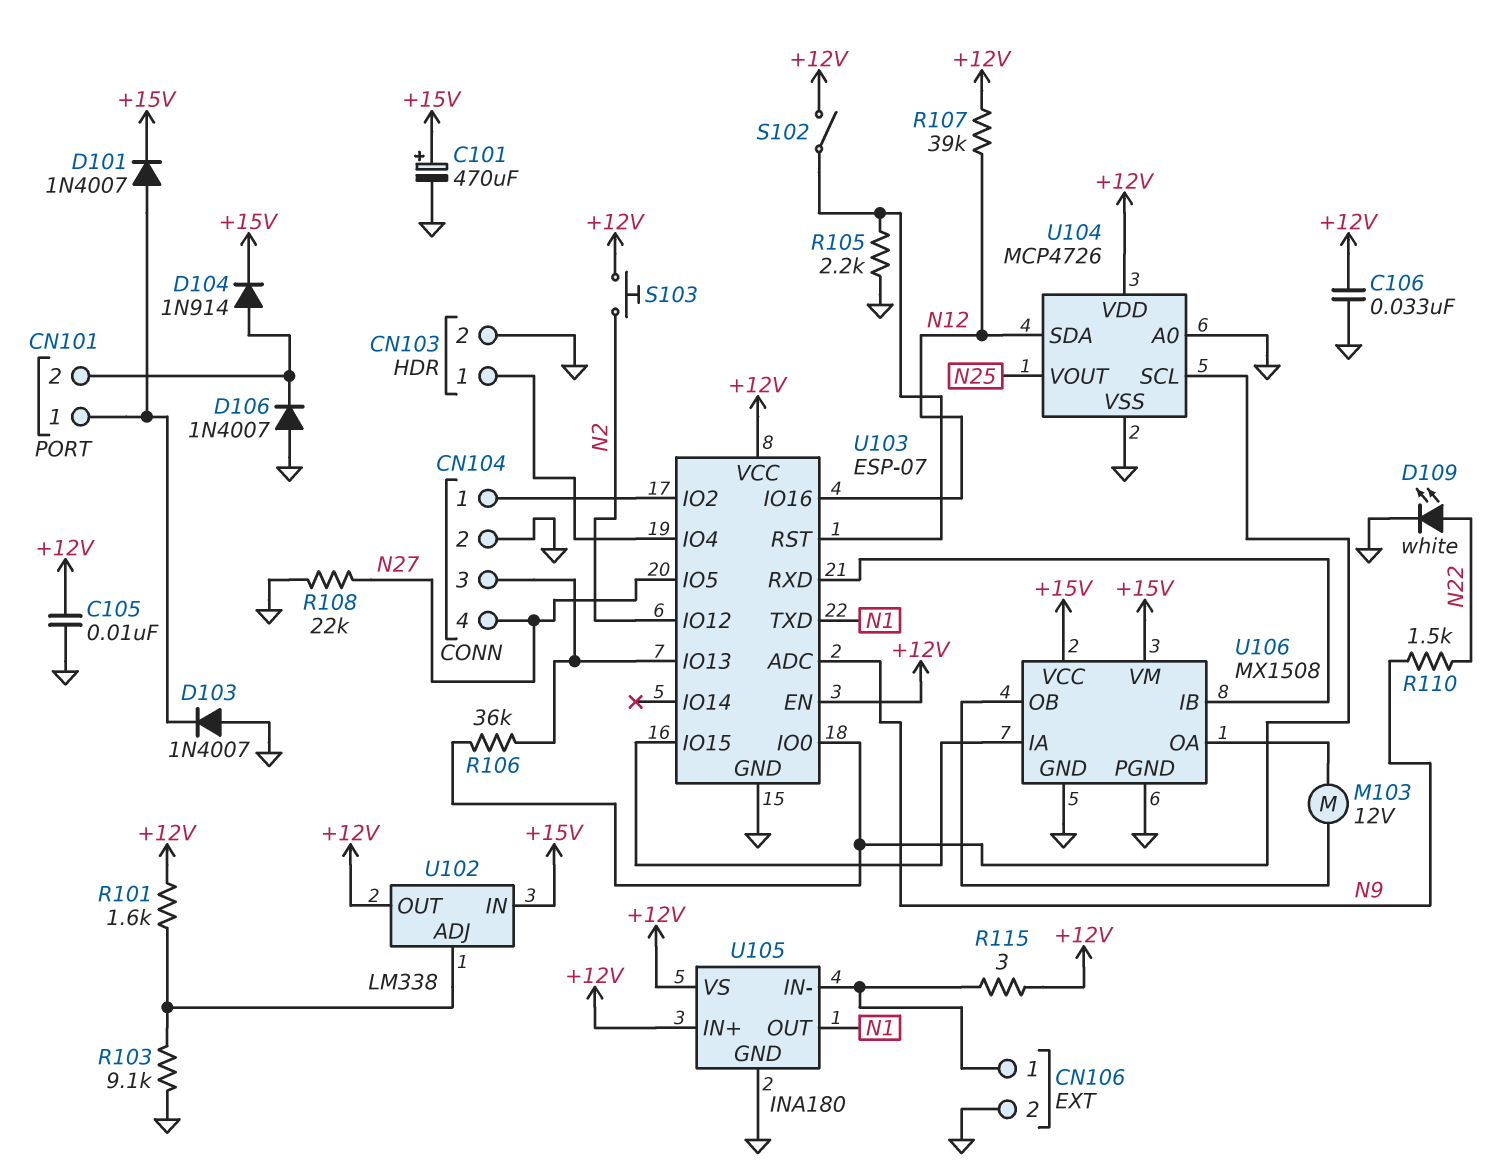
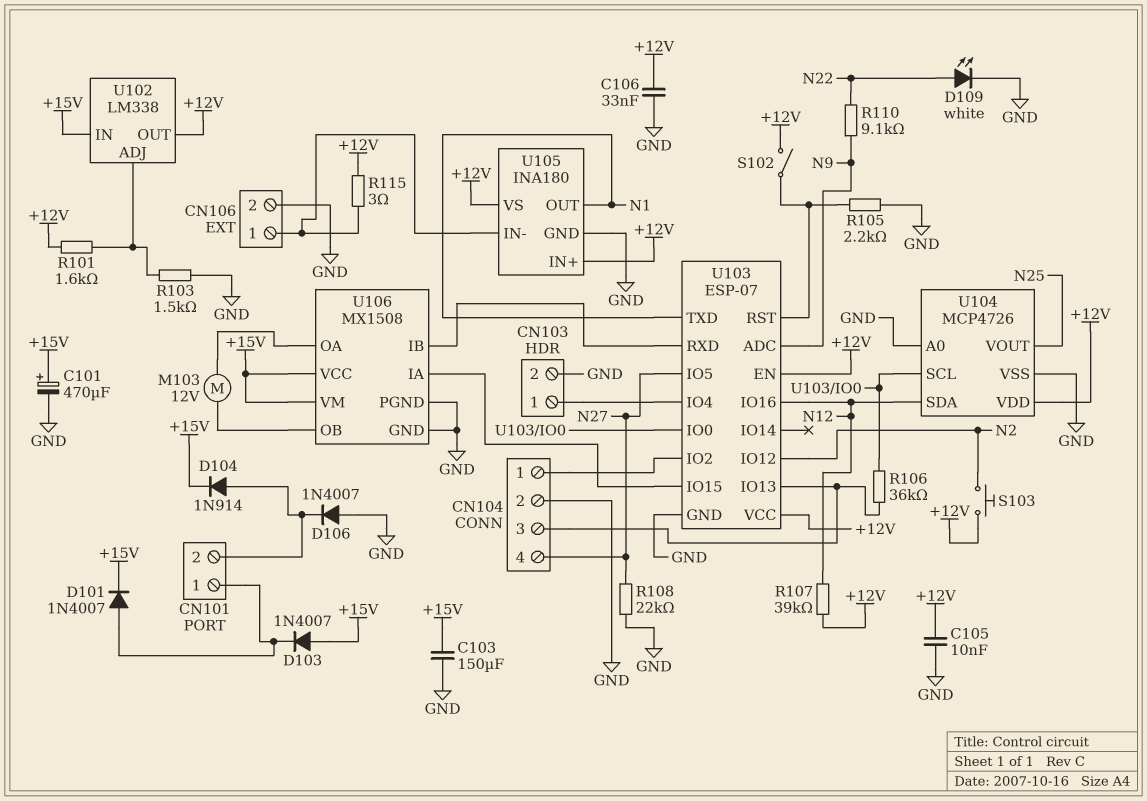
C103: none -> 150uF (+15V, GND)
D103: diode 1N4007 (A GND, K CN101/1) -> diode 1N4007 (A +15V, K CN101/1)
R103: 9.1k (GND, U102/ADJ) -> 1.5k (GND, U102/ADJ)
R110: 1.5k (N9, N22) -> 9.1k (N9, N22)

